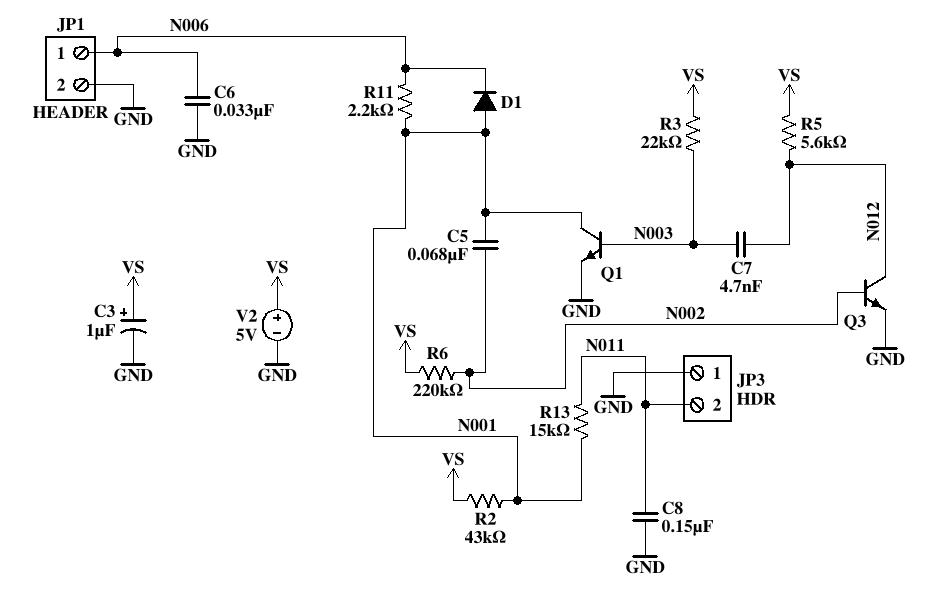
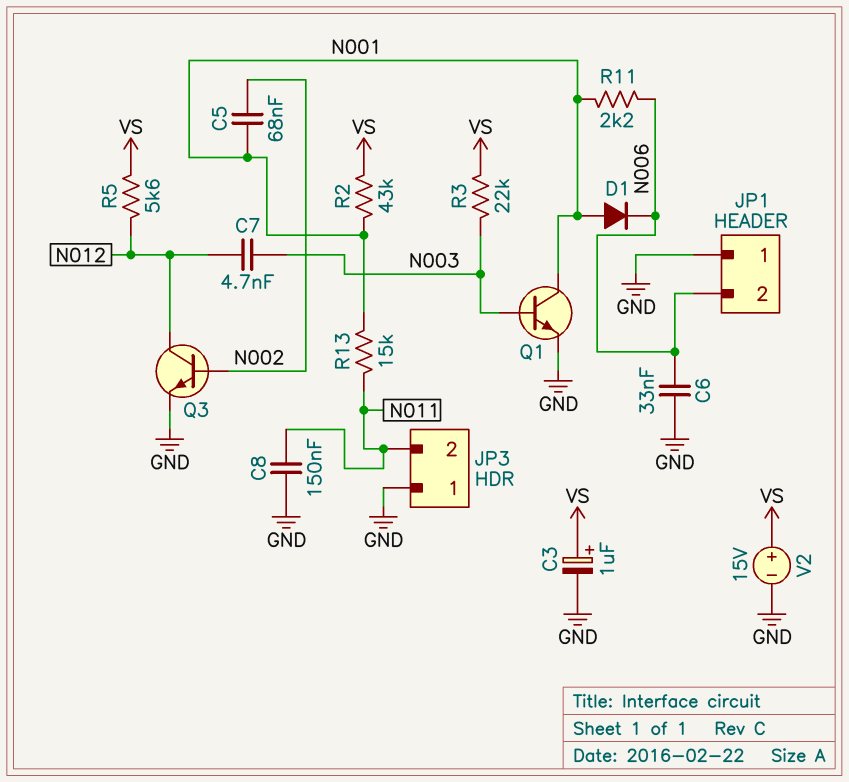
JP1 pin 1: N006 -> GND
JP1 pin 2: GND -> N006
R6: 220k (N002, VS) -> none
V2: 5V (plus VS, minus GND) -> 15V (plus VS, minus GND)

